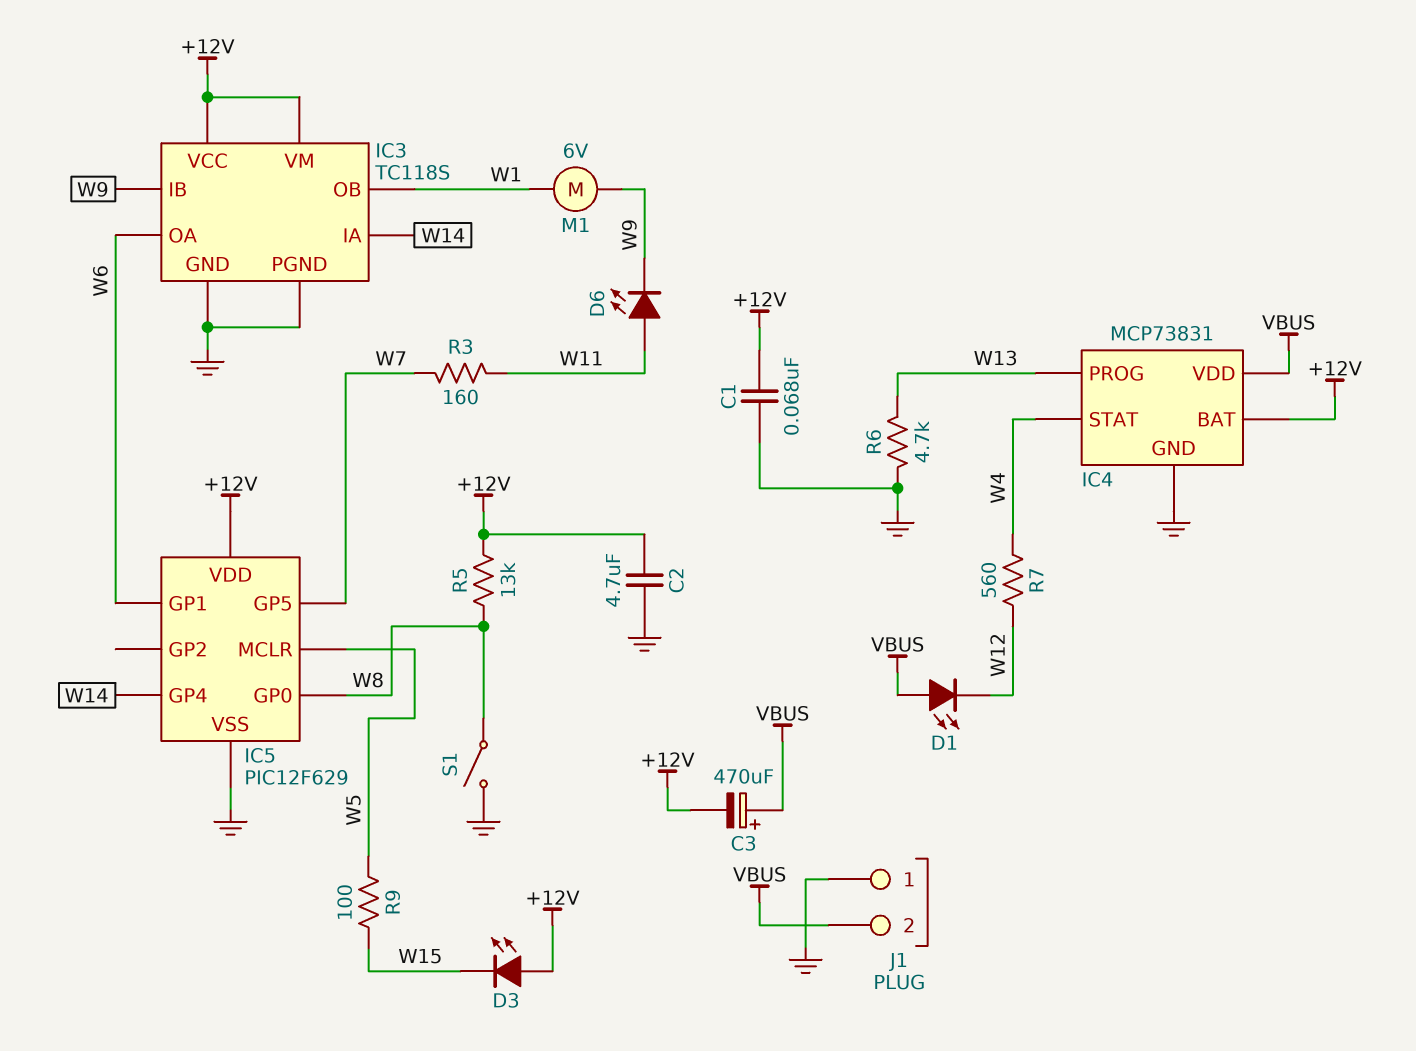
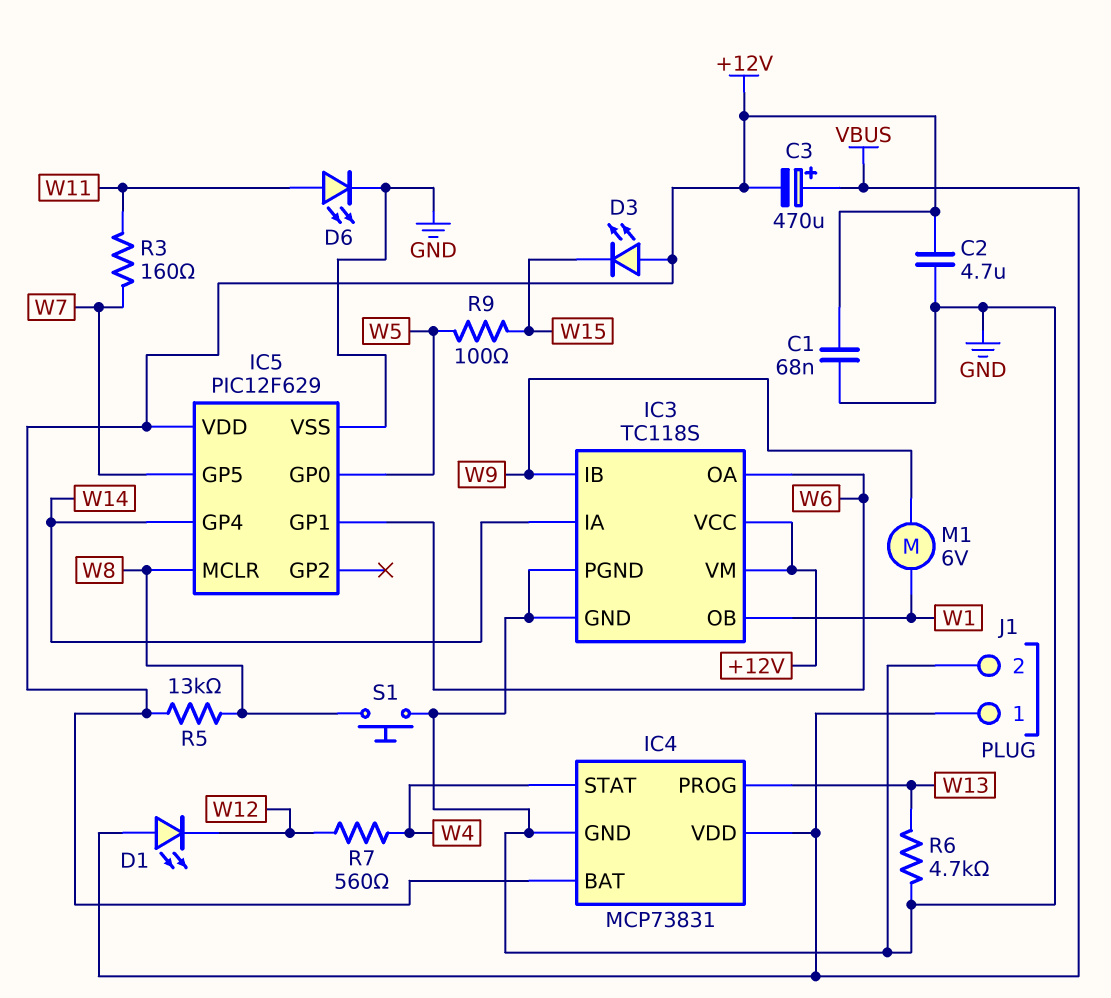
D6: LED (A W11, K W9) -> LED (A W11, K GND)
IC5 pin GP0: W8 -> W5
IC5 pin MCLR: W5 -> W8
J1 pin 1: GND -> VBUS
J1 pin 2: VBUS -> GND
S1: switch (GND, W8) -> button (GND, W8)

